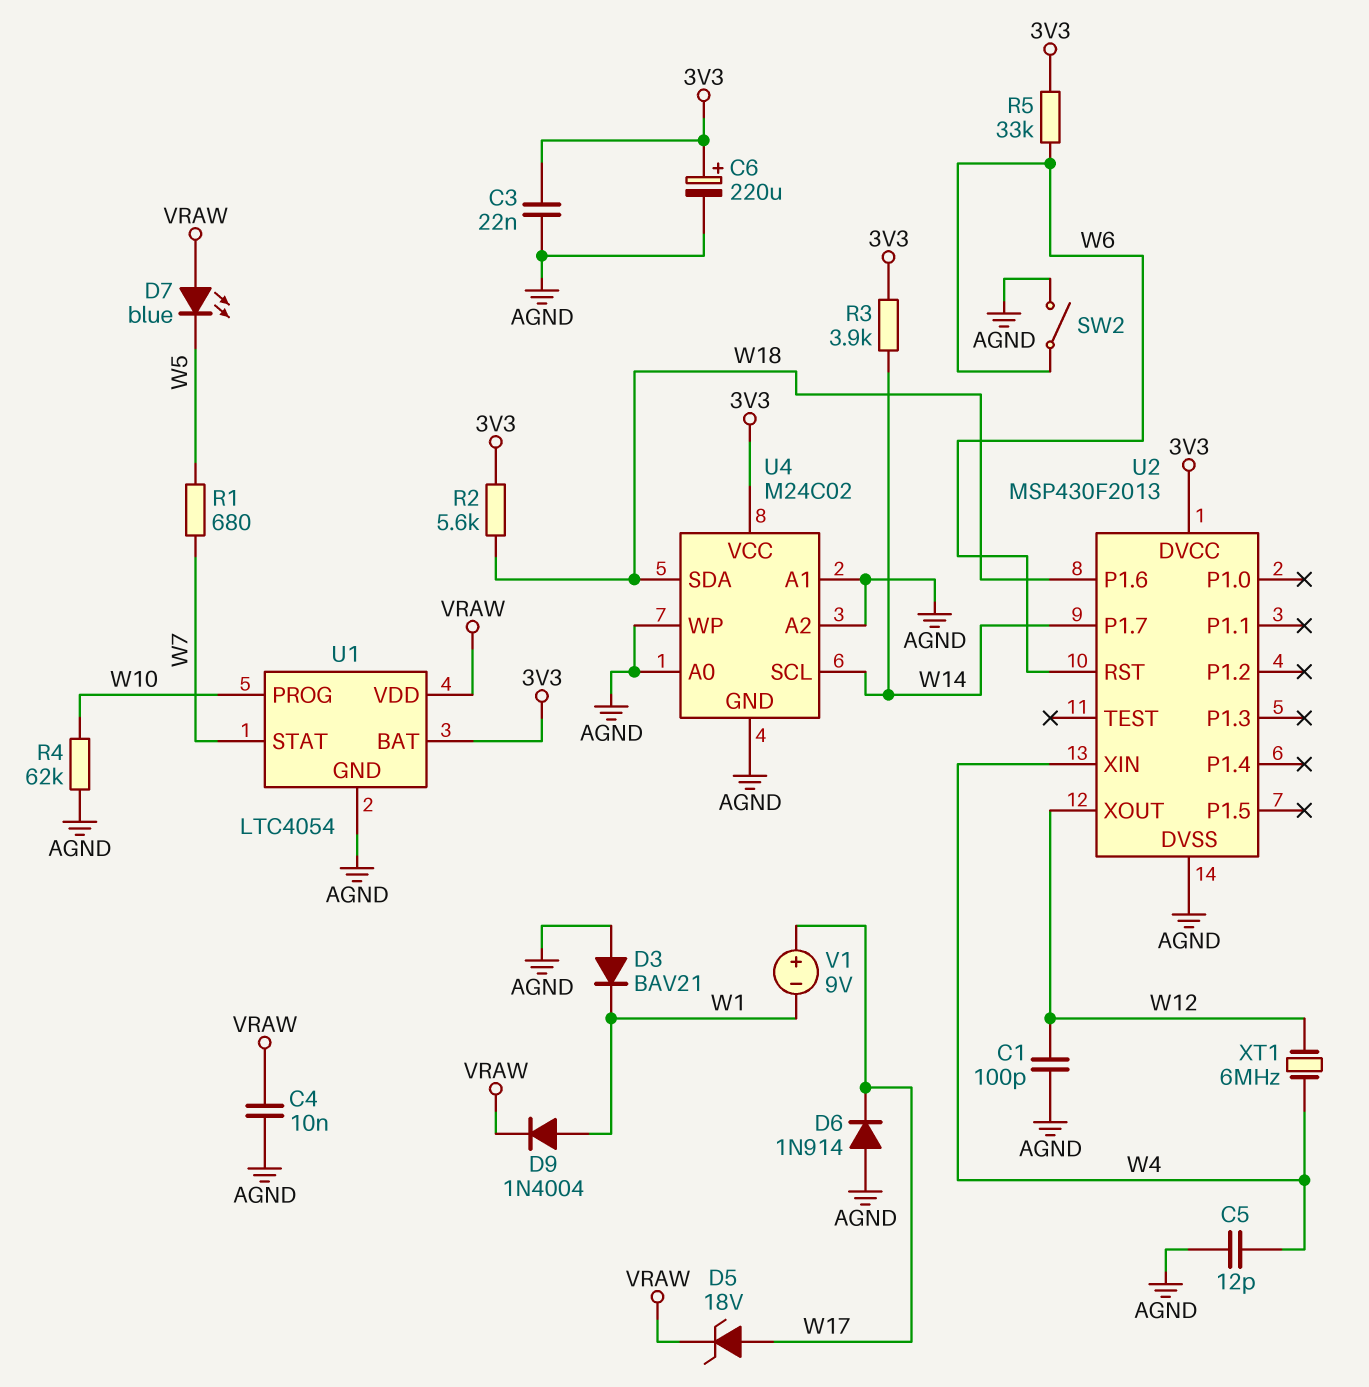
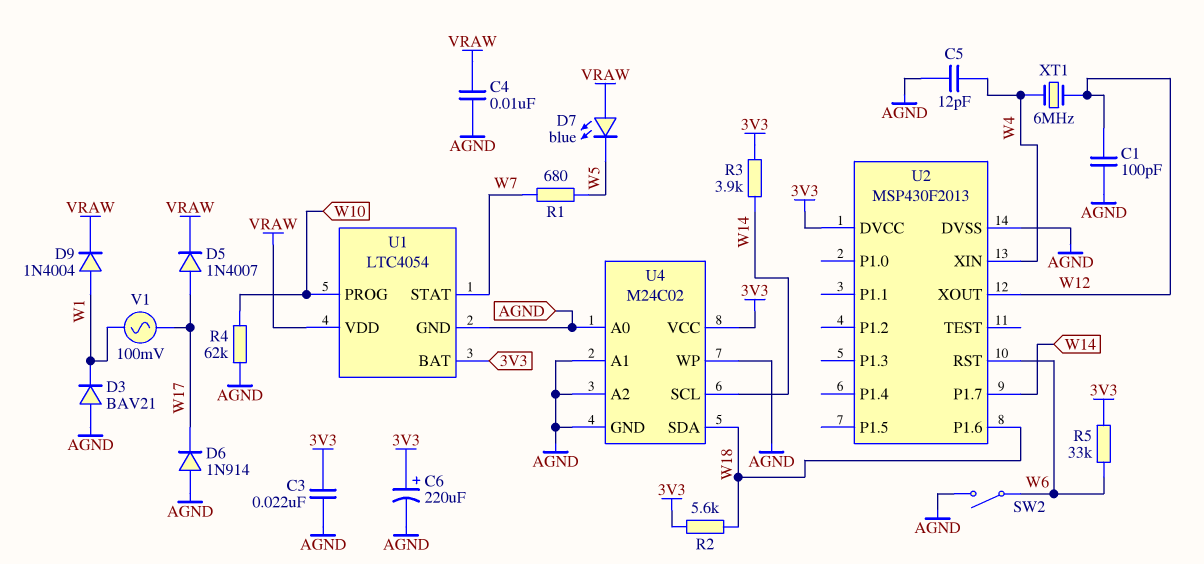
D5: zener 18V (A W17, K VRAW) -> diode 1N4007 (A W17, K VRAW)
V1: 9V (plus W17, minus W1) -> AC 100mV (W1, W17)

